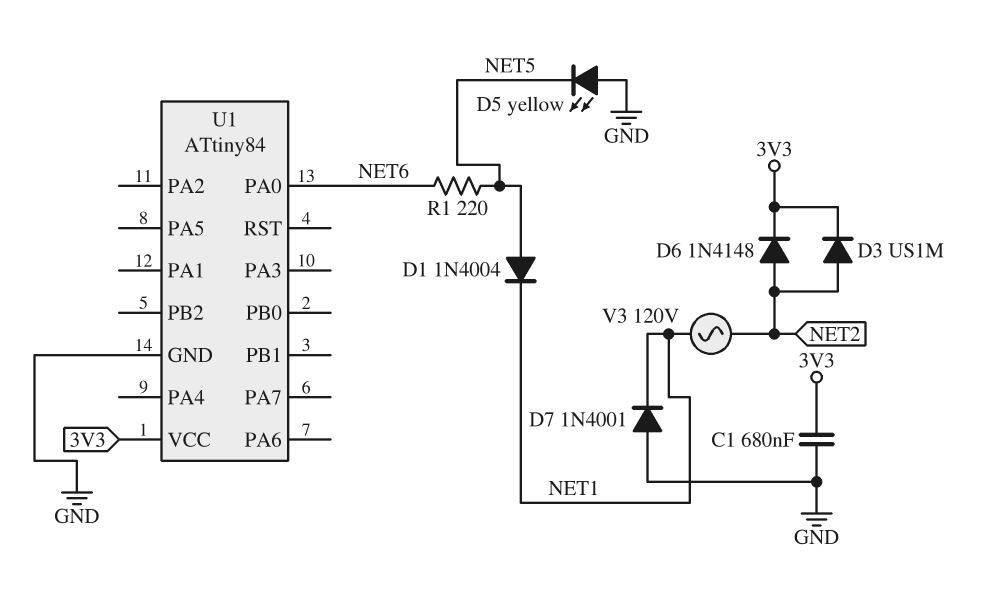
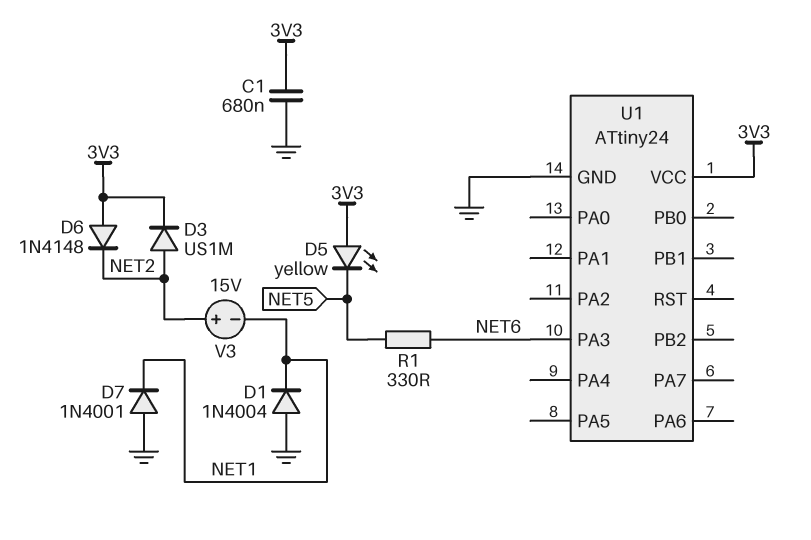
D1: diode 1N4004 (A NET5, K NET1) -> diode 1N4004 (A GND, K NET1)
D5: LED yellow (A GND, K NET5) -> LED yellow (A 3V3, K NET5)
D6: diode 1N4148 (A NET2, K 3V3) -> diode 1N4148 (A 3V3, K NET2)
R1: 220 (NET5, NET6) -> 330 (NET5, NET6)
U1: ATtiny84 -> ATtiny24
U1 pin PA0: NET6 -> none
U1 pin PA3: none -> NET6
V3: AC 120V (NET1, NET2) -> 15V (plus NET2, minus NET1)

